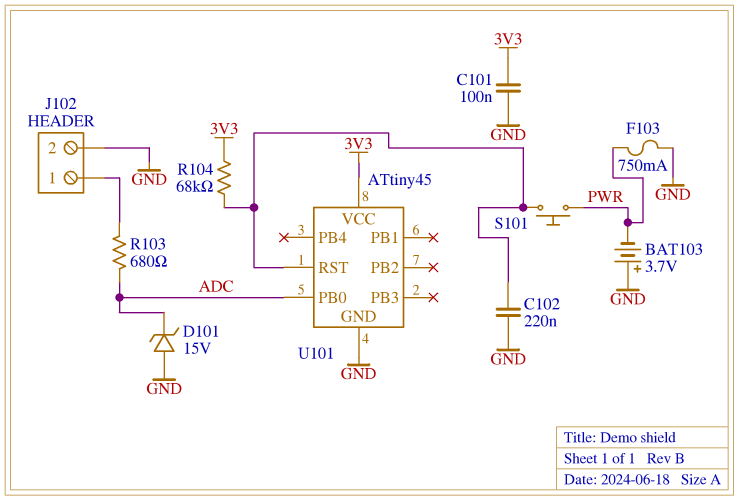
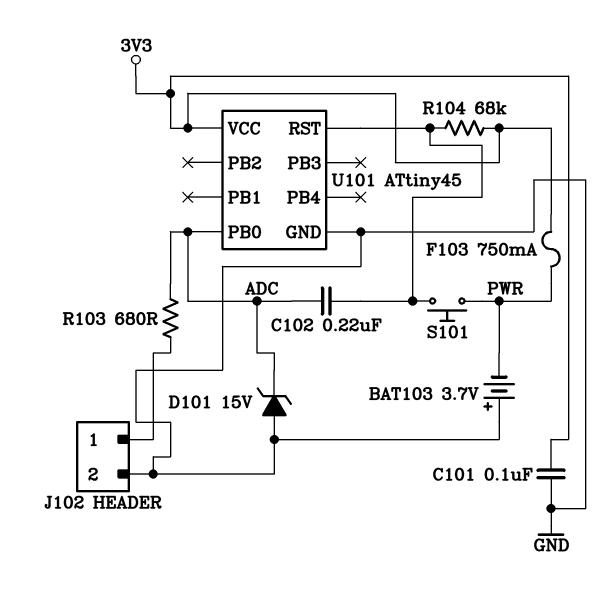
C102: 220nF (GND, U101/RST) -> 220nF (ADC, U101/RST)
F103: 750mA (GND, PWR) -> 750mA (3V3, PWR)

